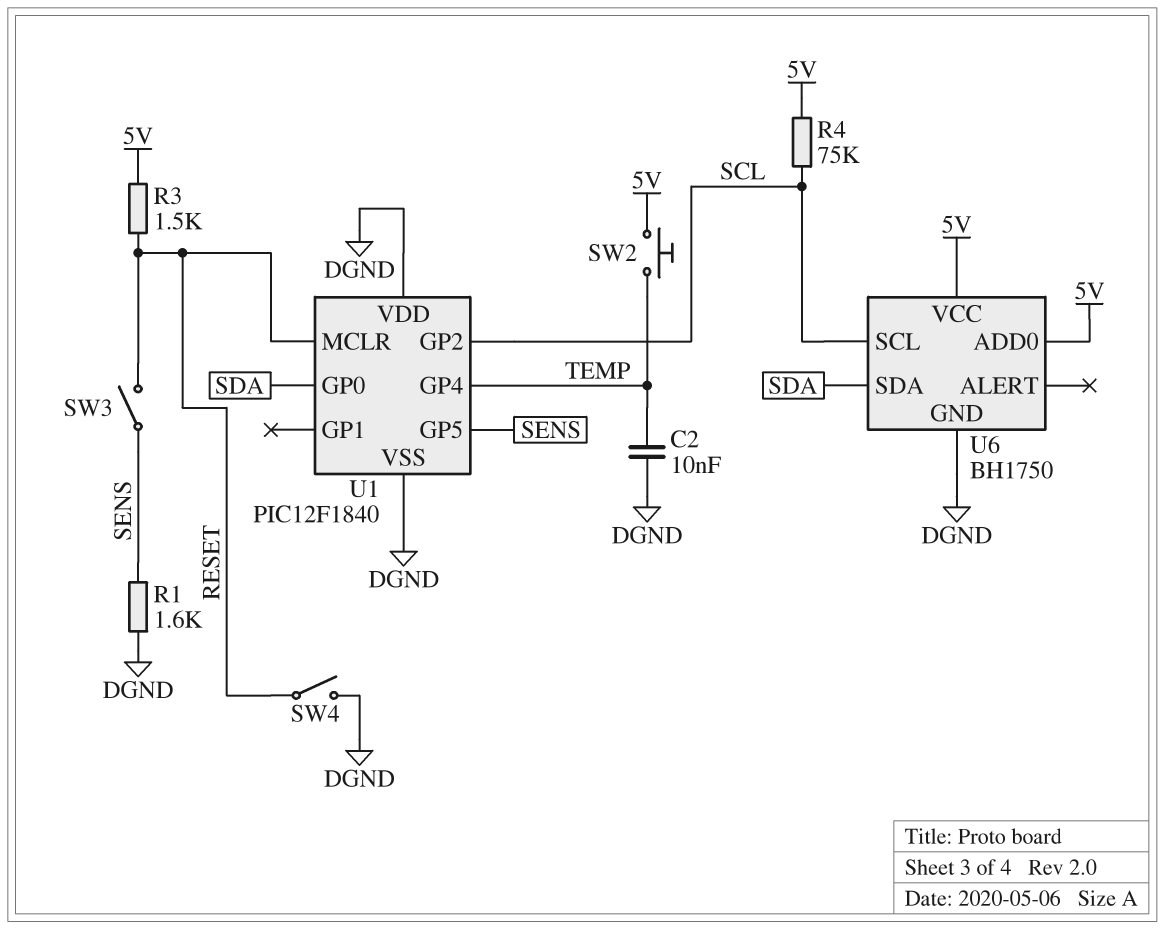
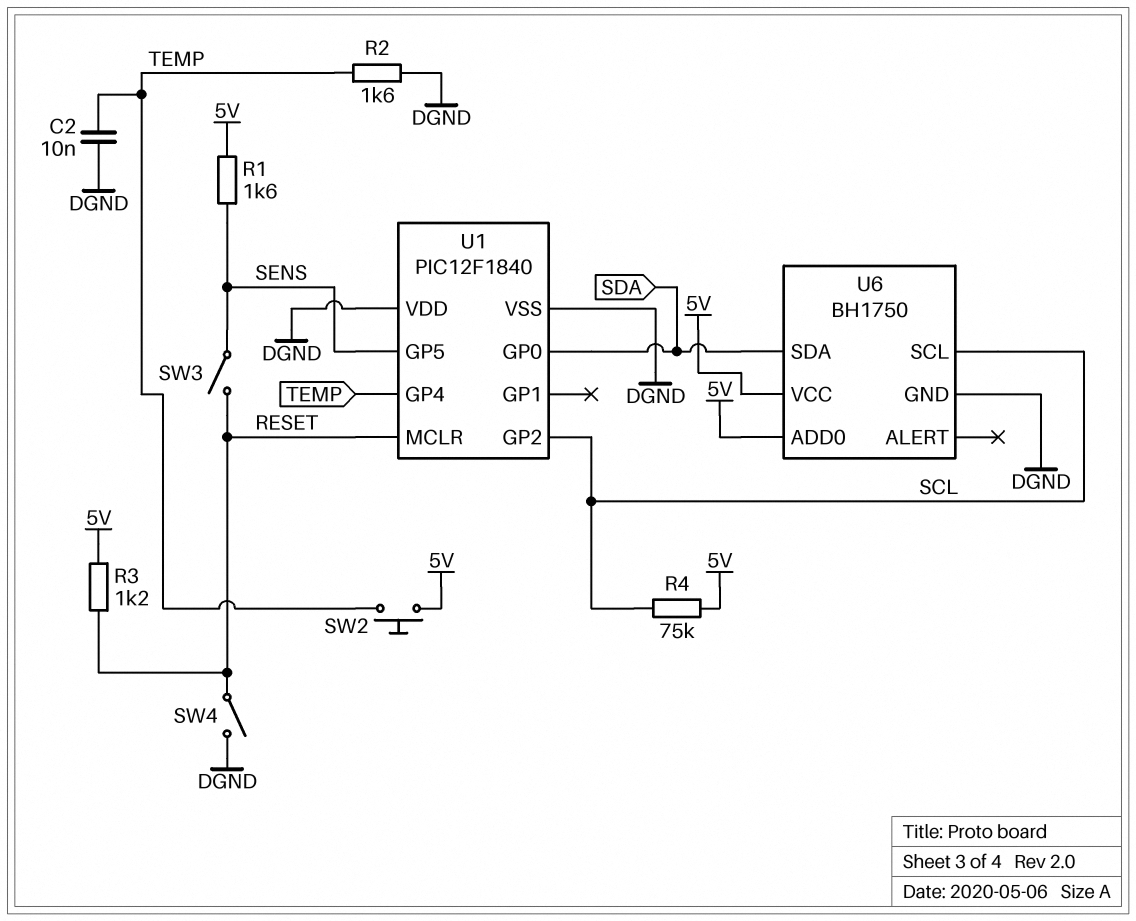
R1: 1.6k (DGND, SENS) -> 1.6k (5V, SENS)
R2: none -> 1.6k (DGND, TEMP)
R3: 1.5k (5V, RESET) -> 1.2k (5V, RESET)

